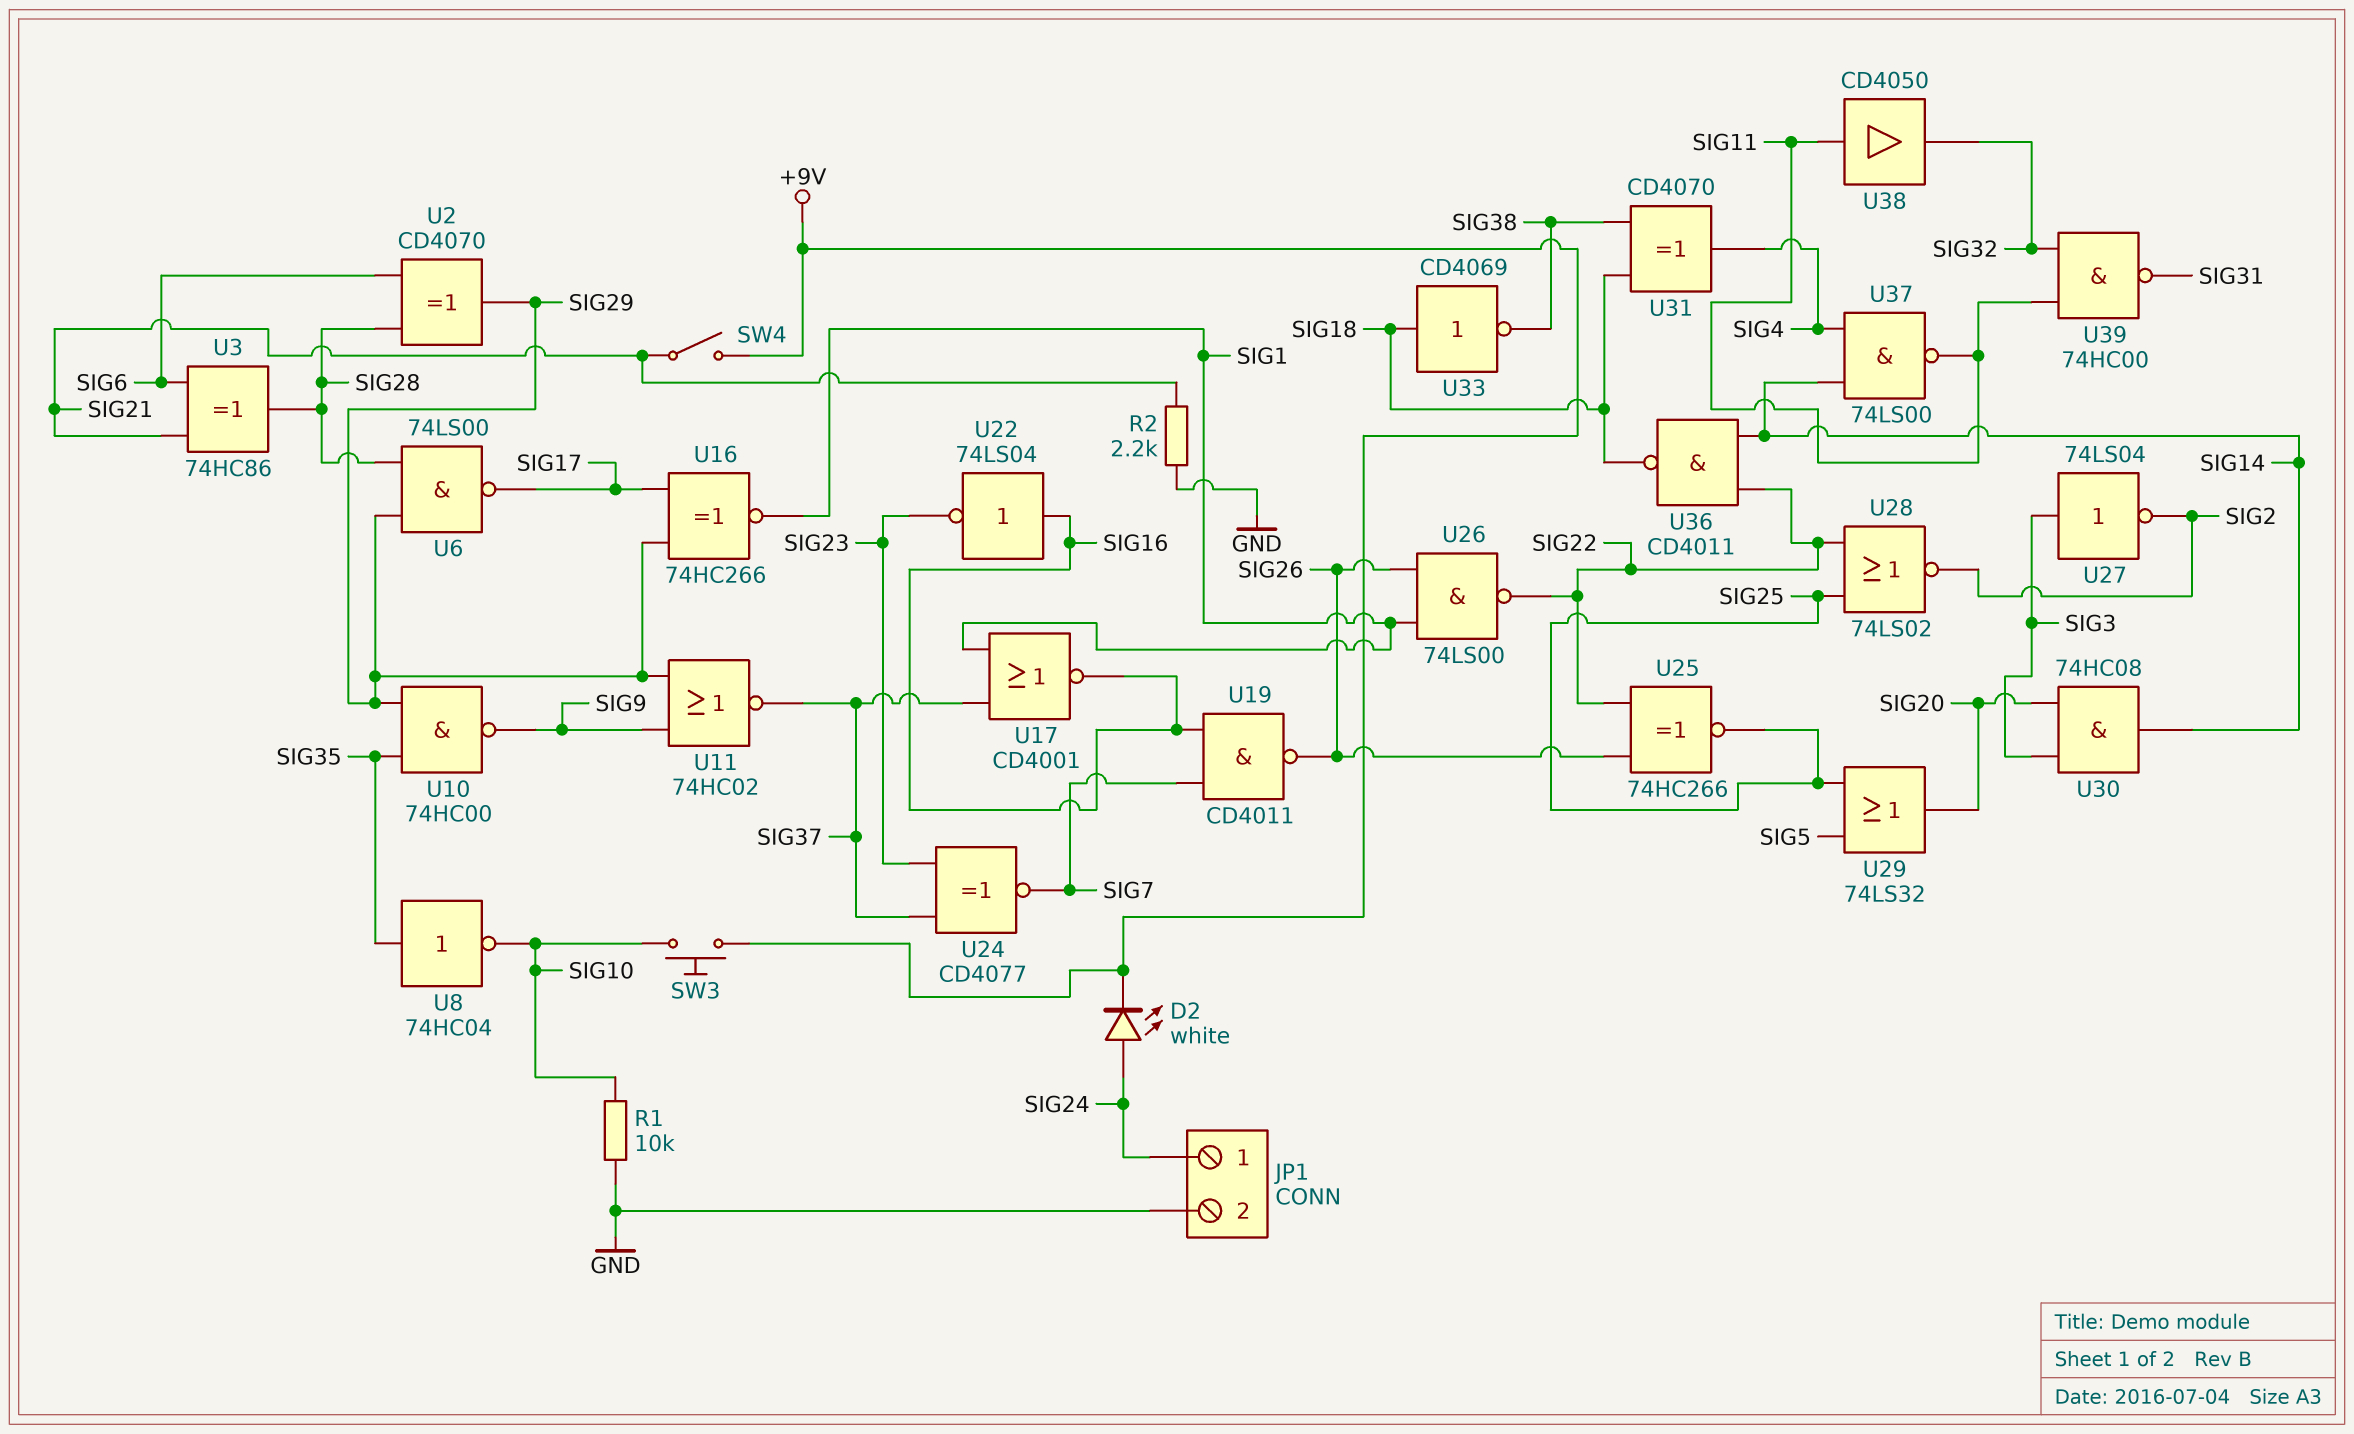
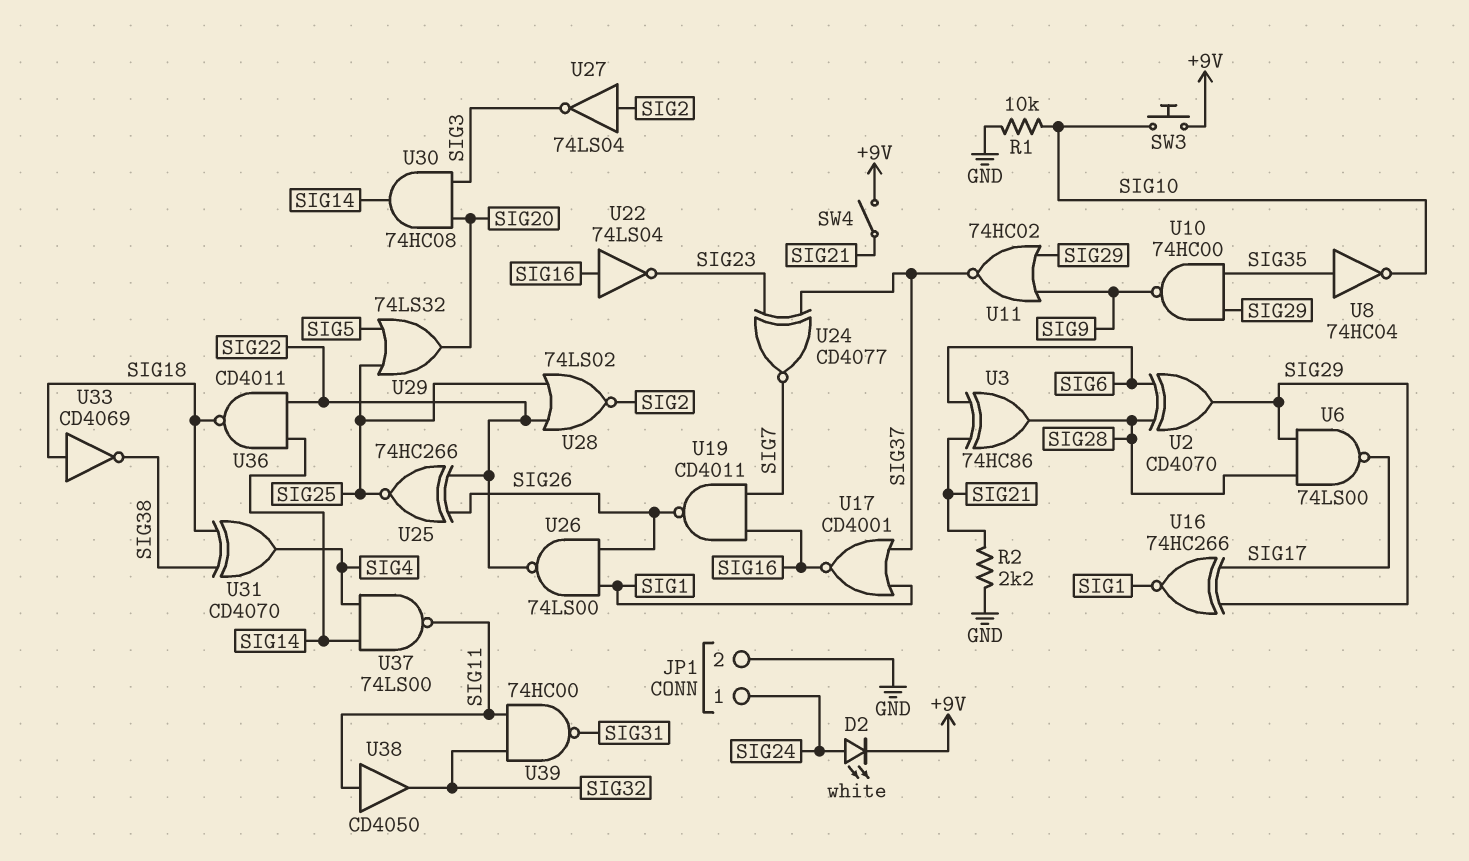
U27: NOT 74LS04 (in SIG3, out SIG2) -> NOT 74LS04 (in SIG2, out SIG3)

